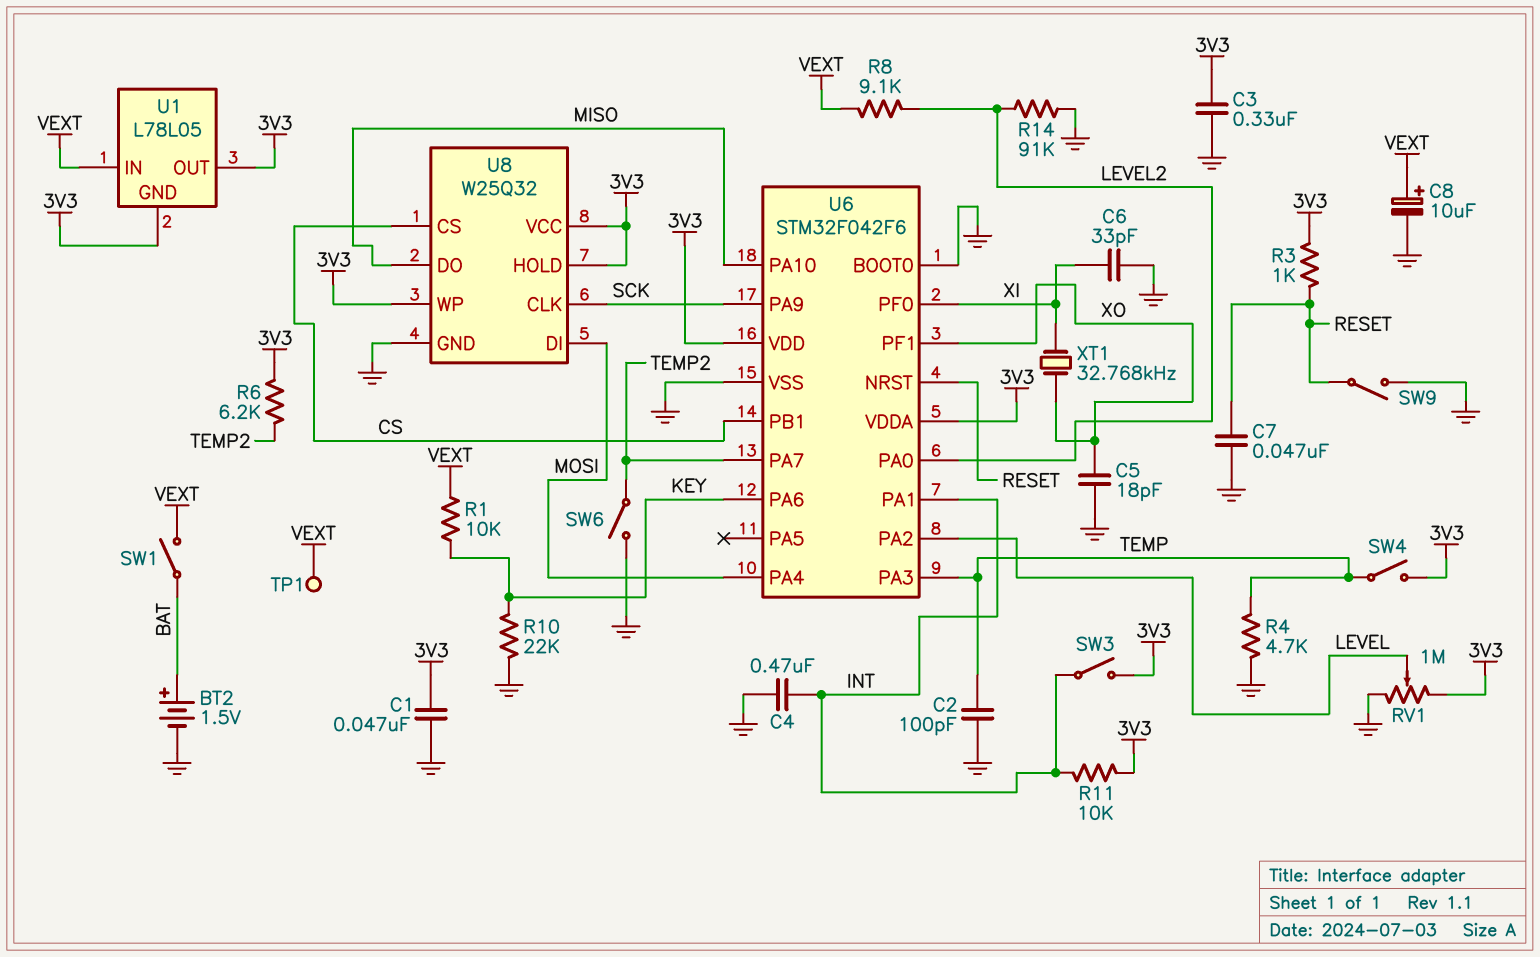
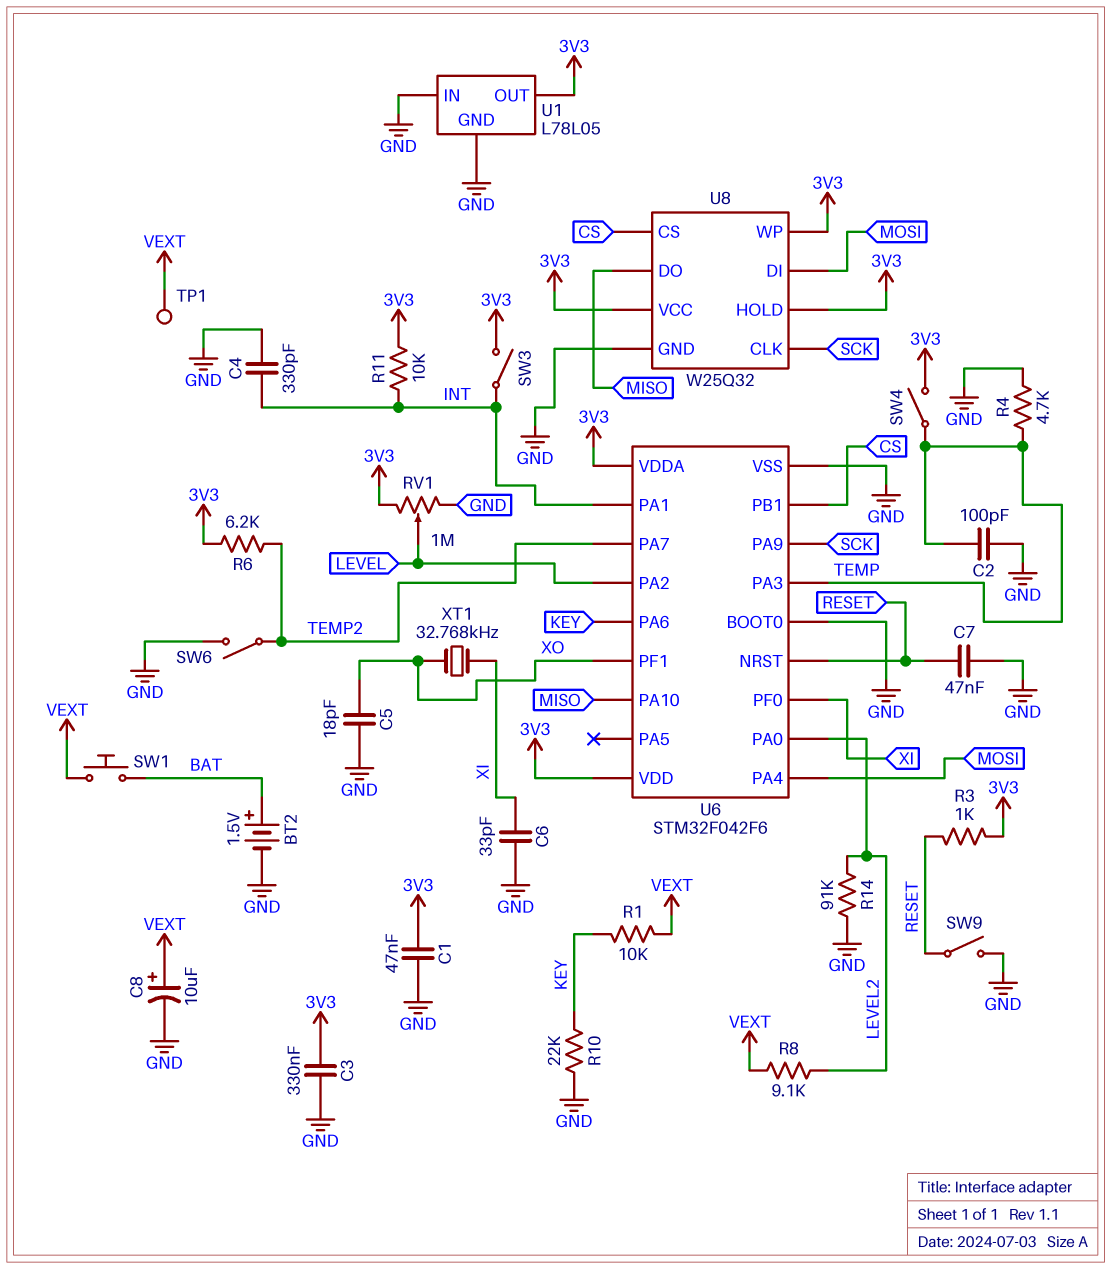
C4: 470nF (GND, INT) -> 330pF (GND, INT)
SW1: switch (BAT, VEXT) -> button (BAT, VEXT)
U1 pin GND: 3V3 -> GND
U1 pin IN: VEXT -> GND

